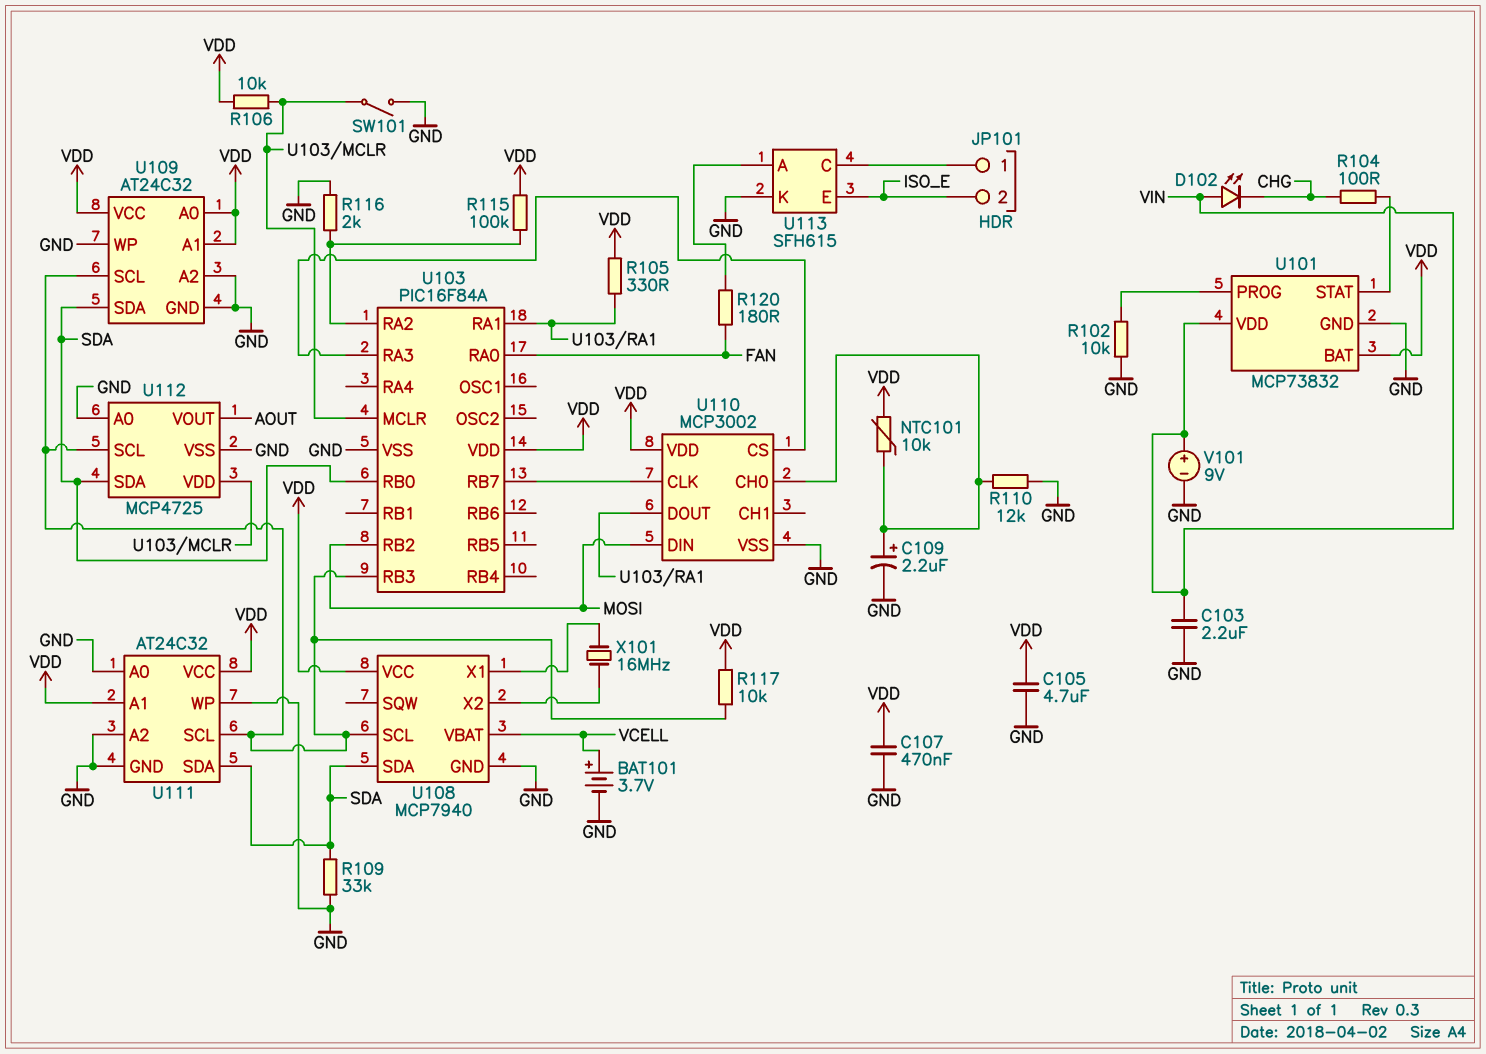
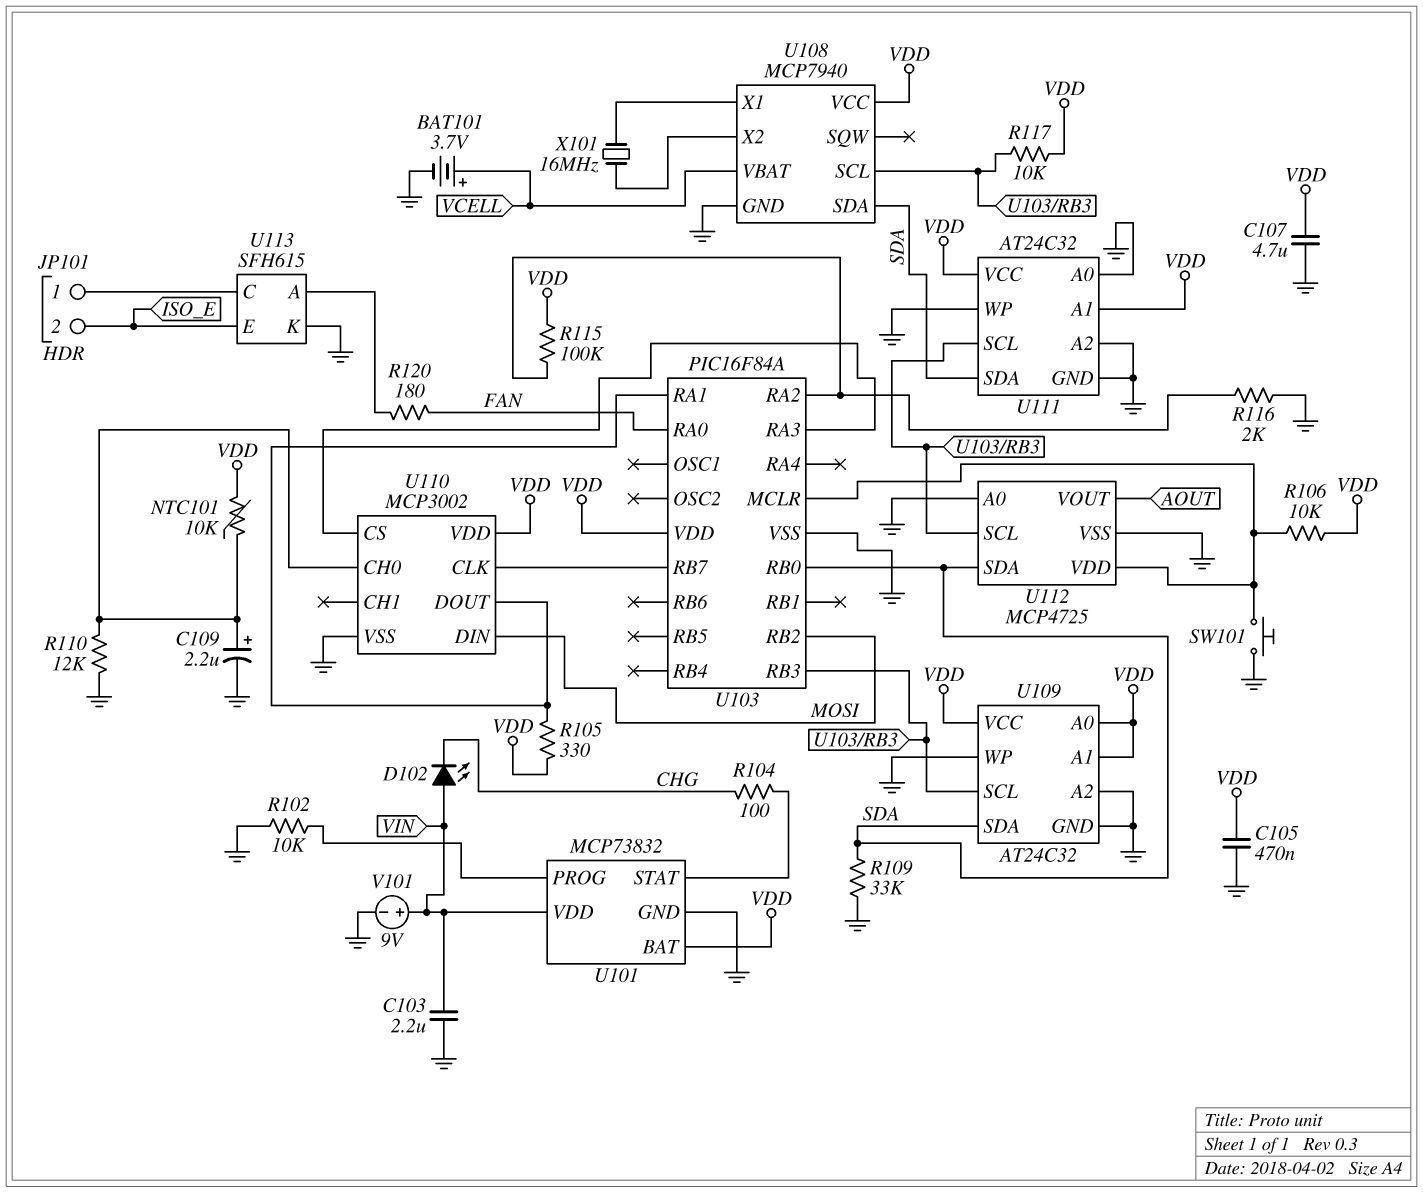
C105: 4.7uF (GND, VDD) -> 470nF (GND, VDD)
C107: 470nF (GND, VDD) -> 4.7uF (GND, VDD)
SW101: switch (GND, U103/MCLR) -> button (GND, U103/MCLR)

